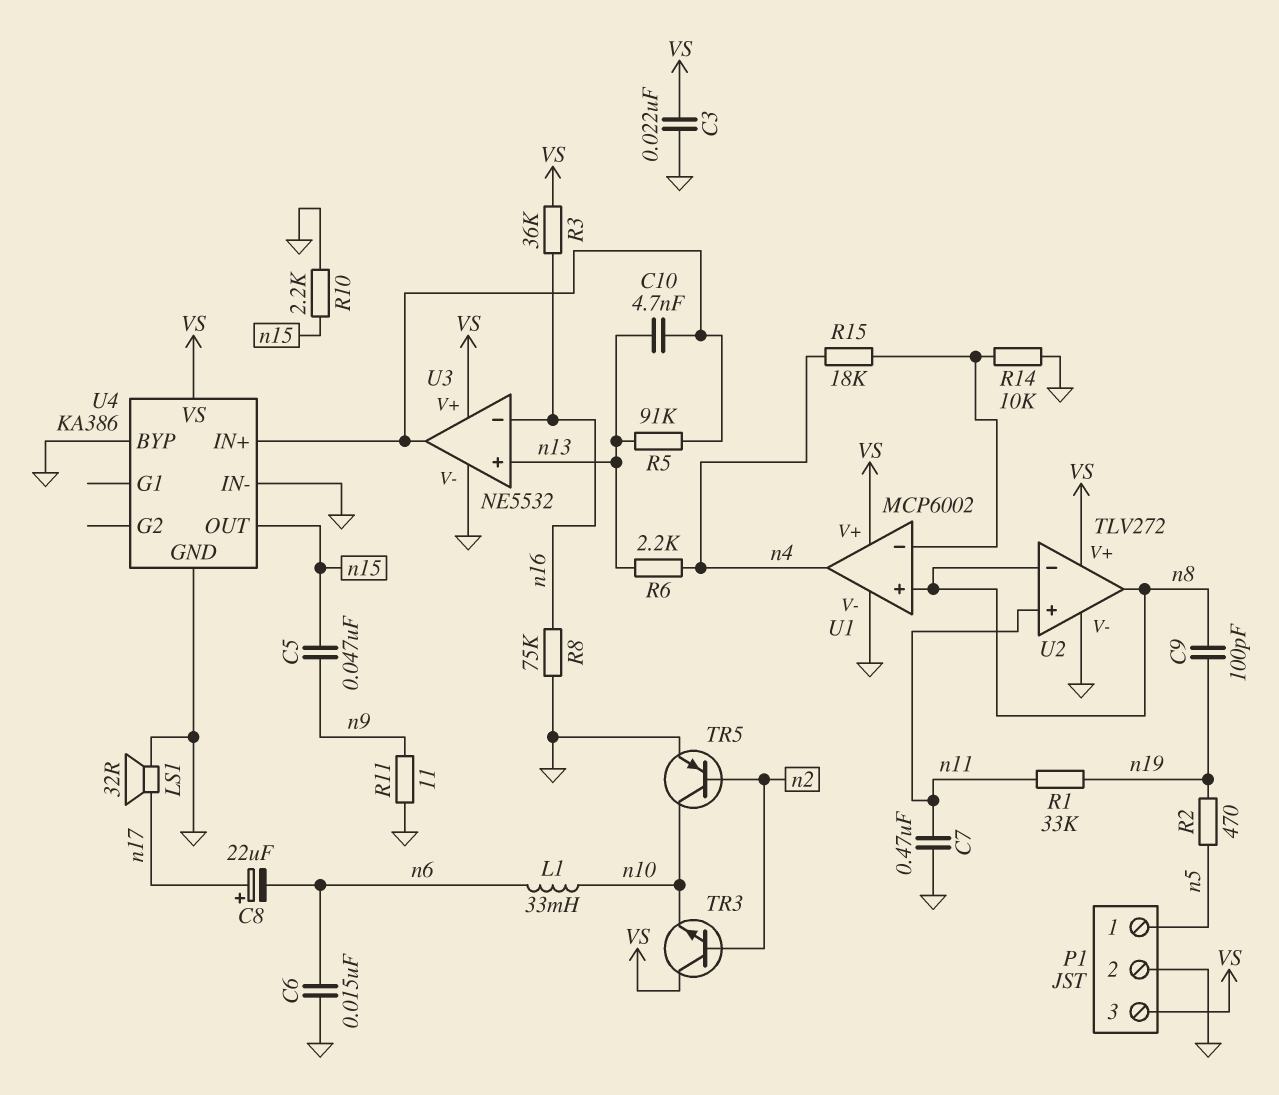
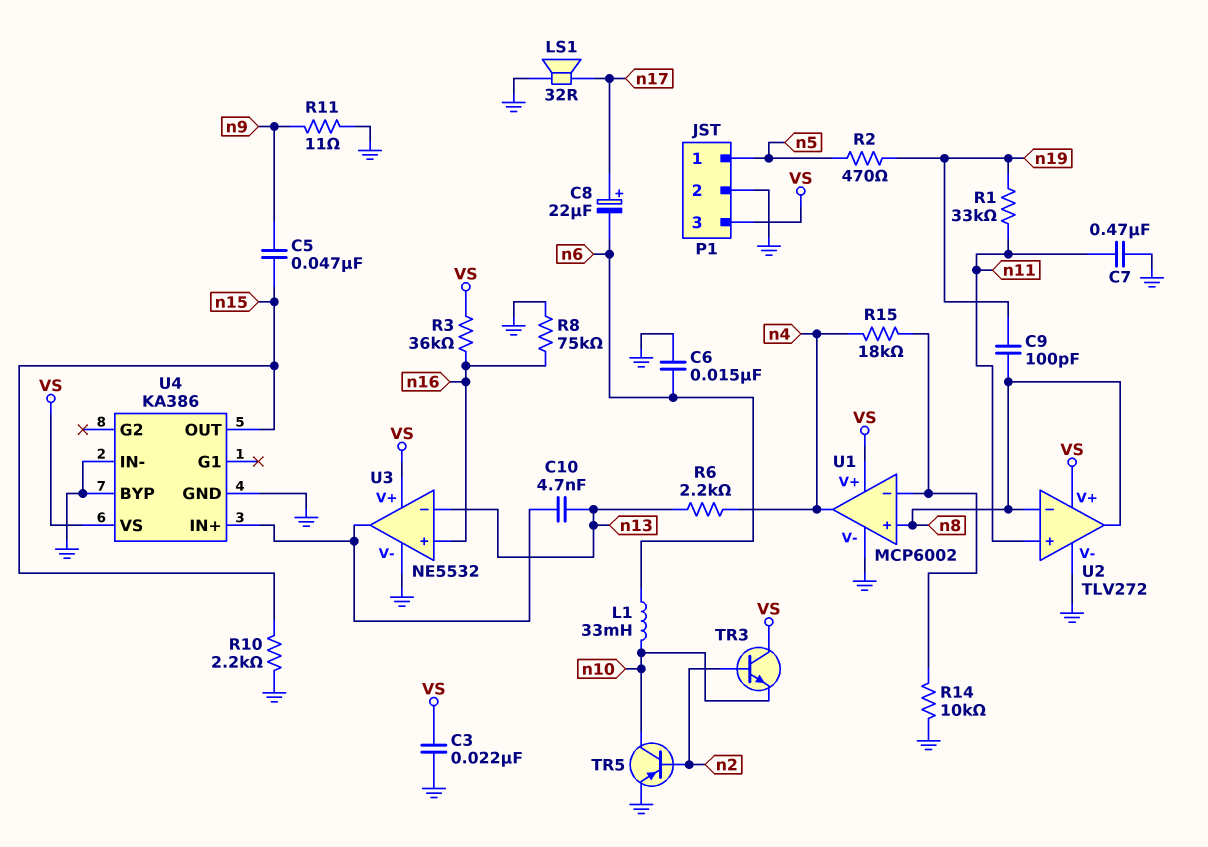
R5: 91k (U3/out, n13) -> none
U3 pin in+: n13 -> n16
U3 pin in-: n16 -> n13

